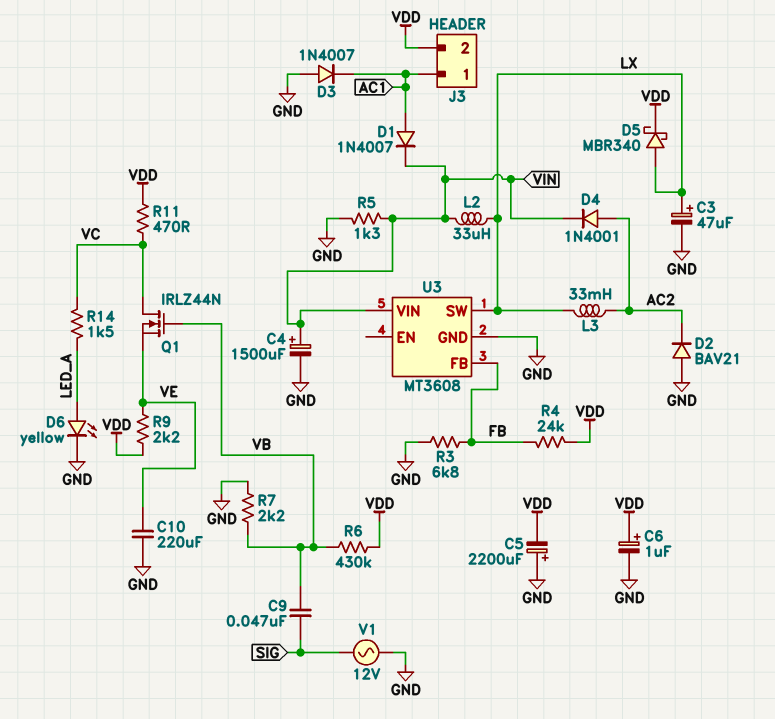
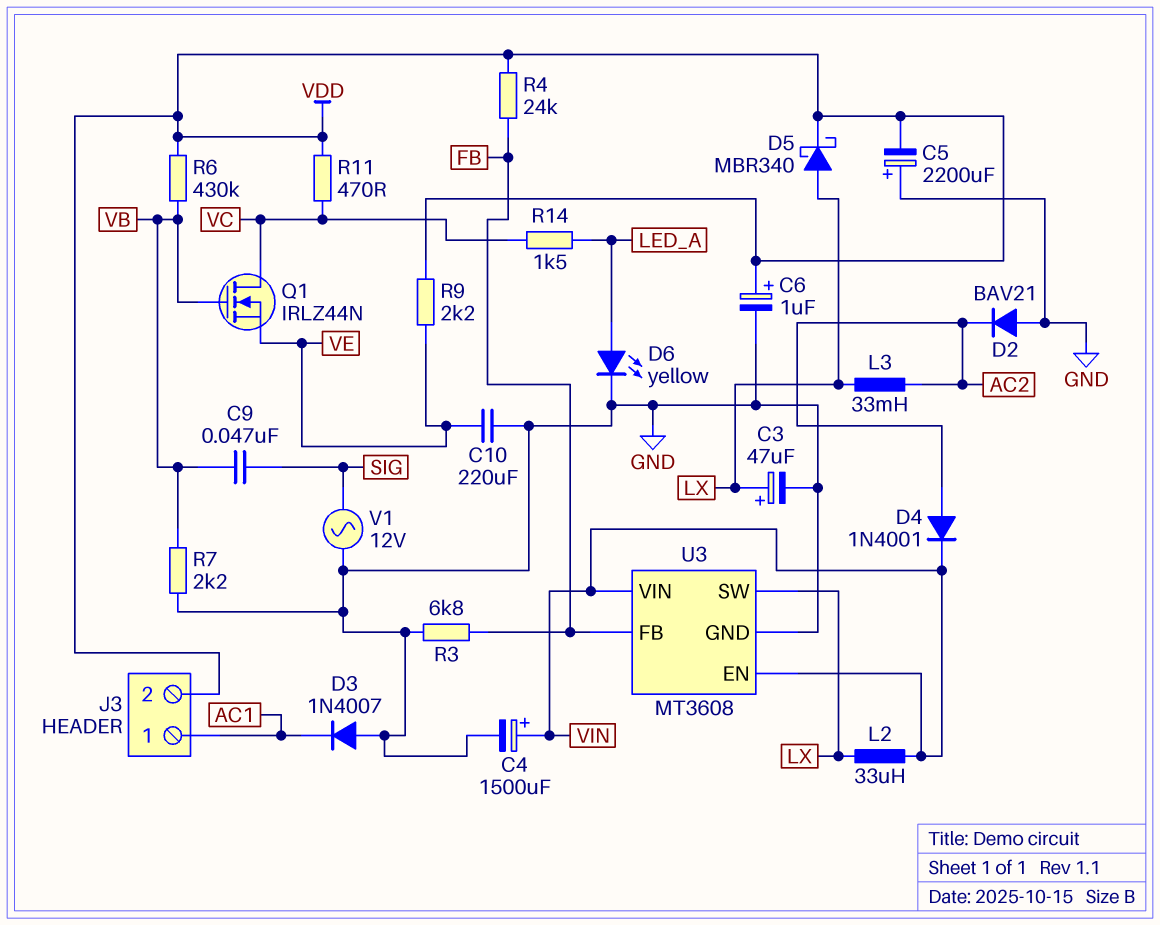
D1: diode 1N4007 (A AC1, K VIN) -> none
R5: 1.3k (GND, VIN) -> none
U3 pin EN: none -> VIN

